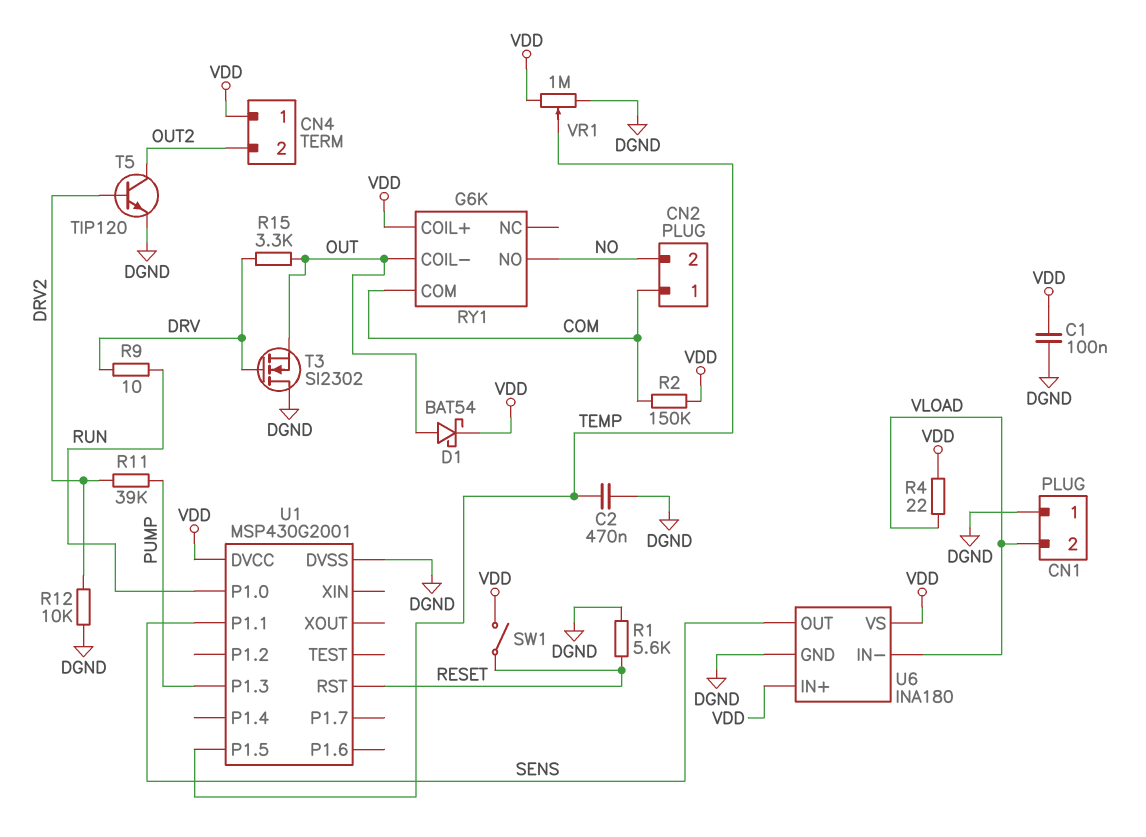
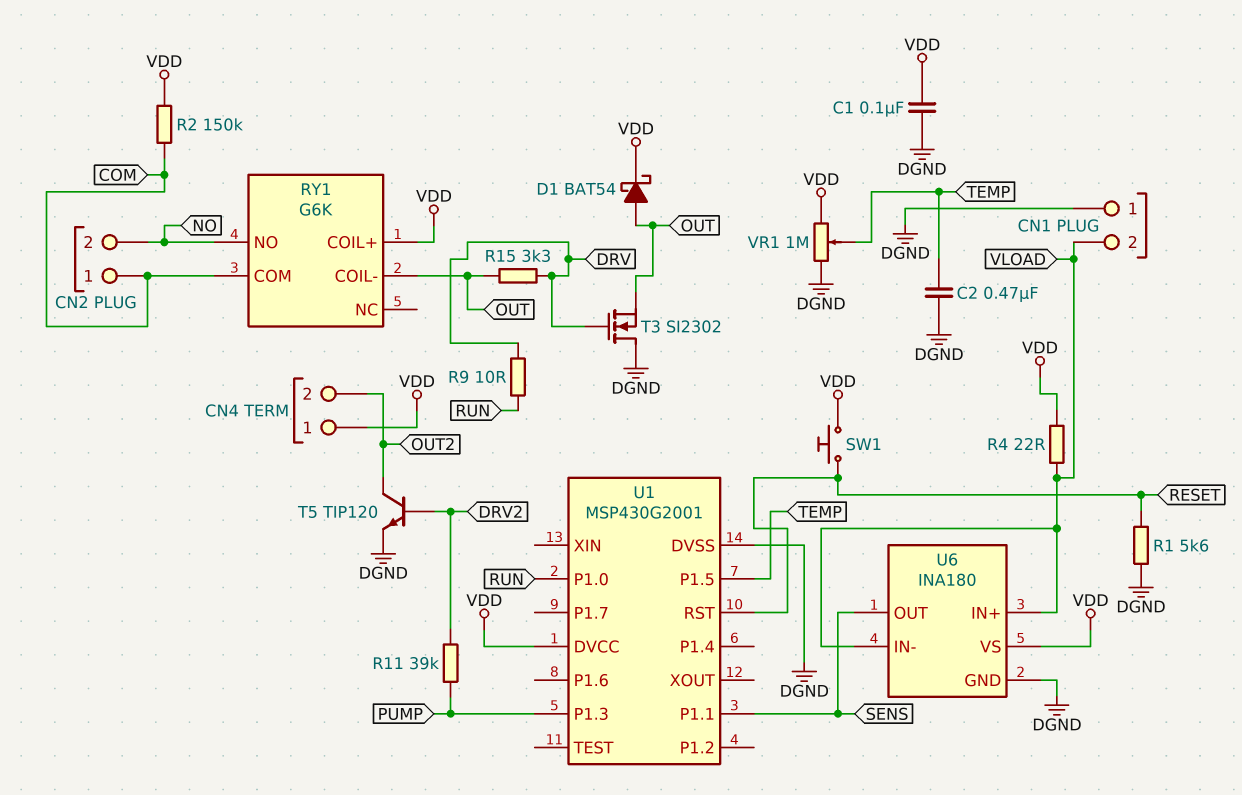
R12: 10k (DGND, DRV2) -> none
SW1: switch (RESET, VDD) -> button (RESET, VDD)
U6 pin IN+: VDD -> VLOAD

